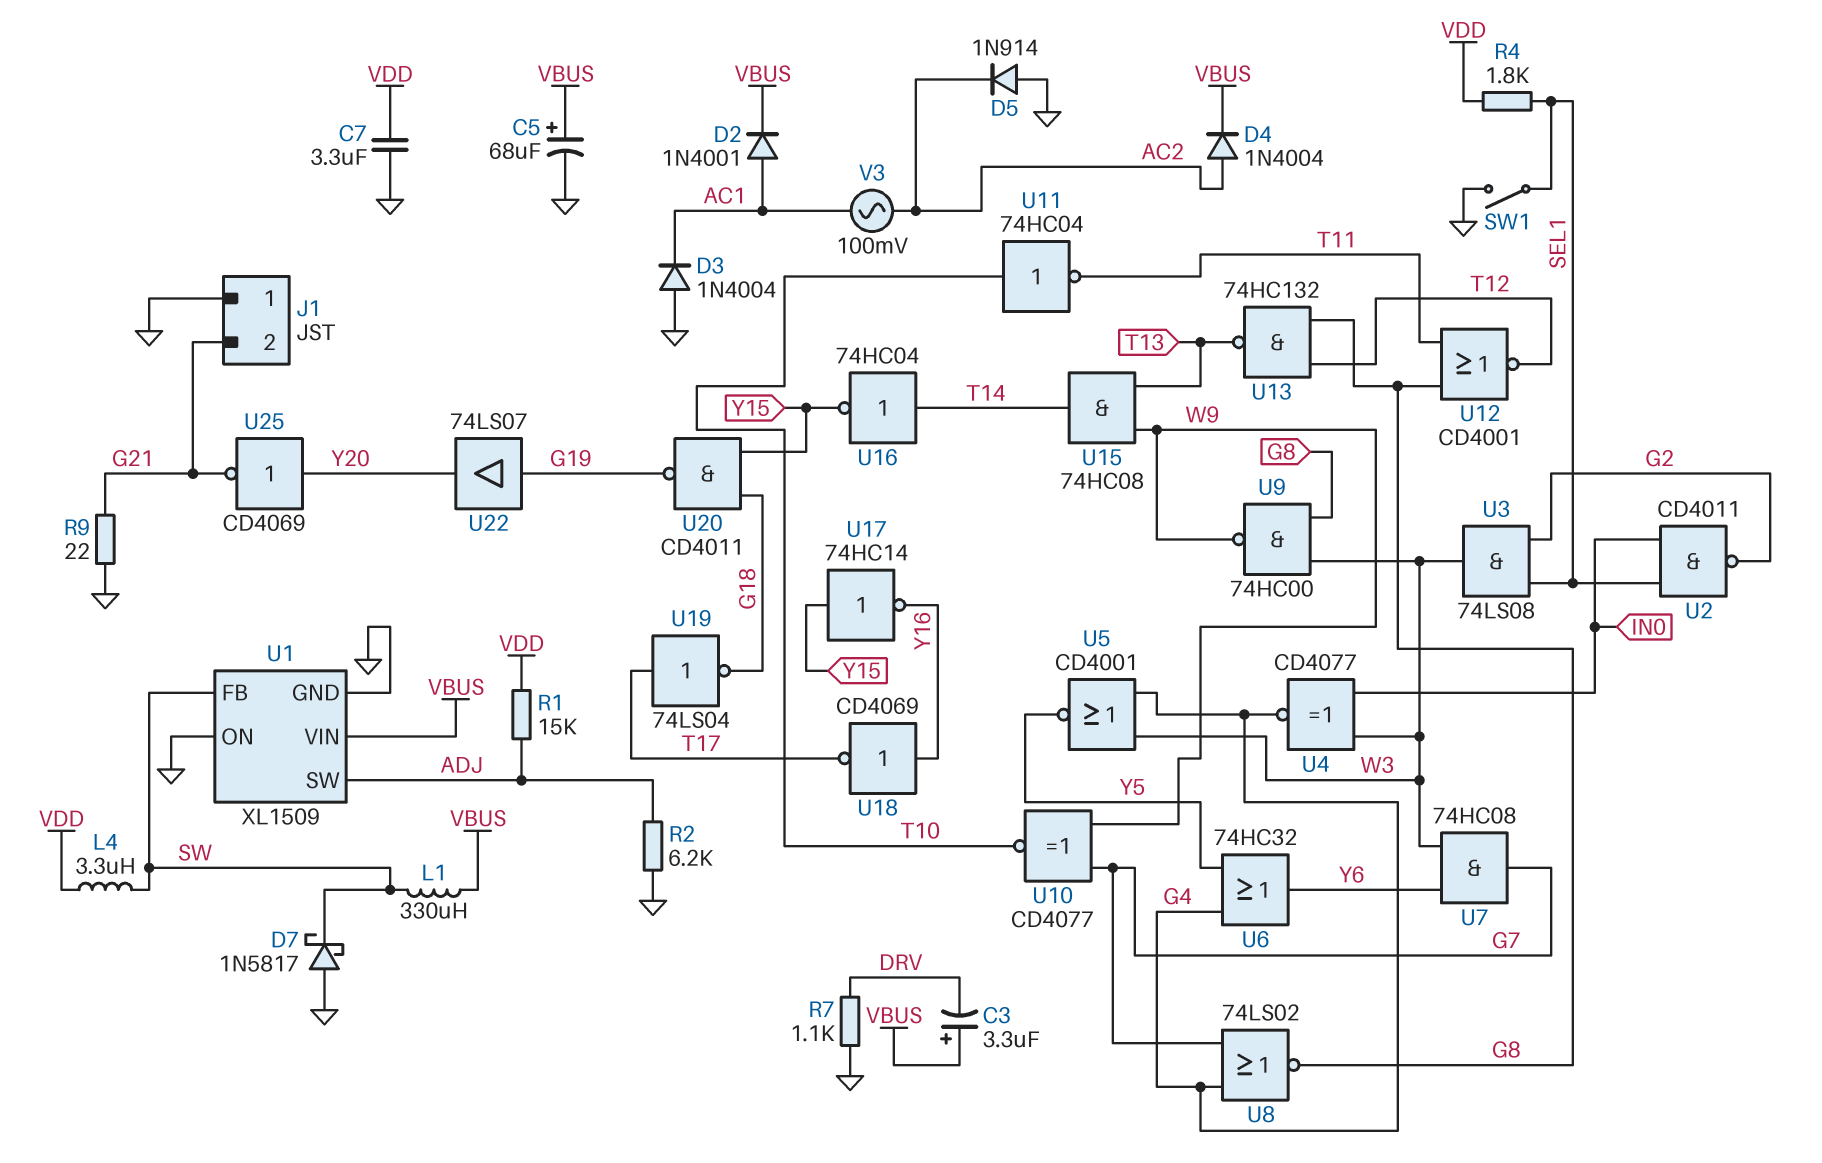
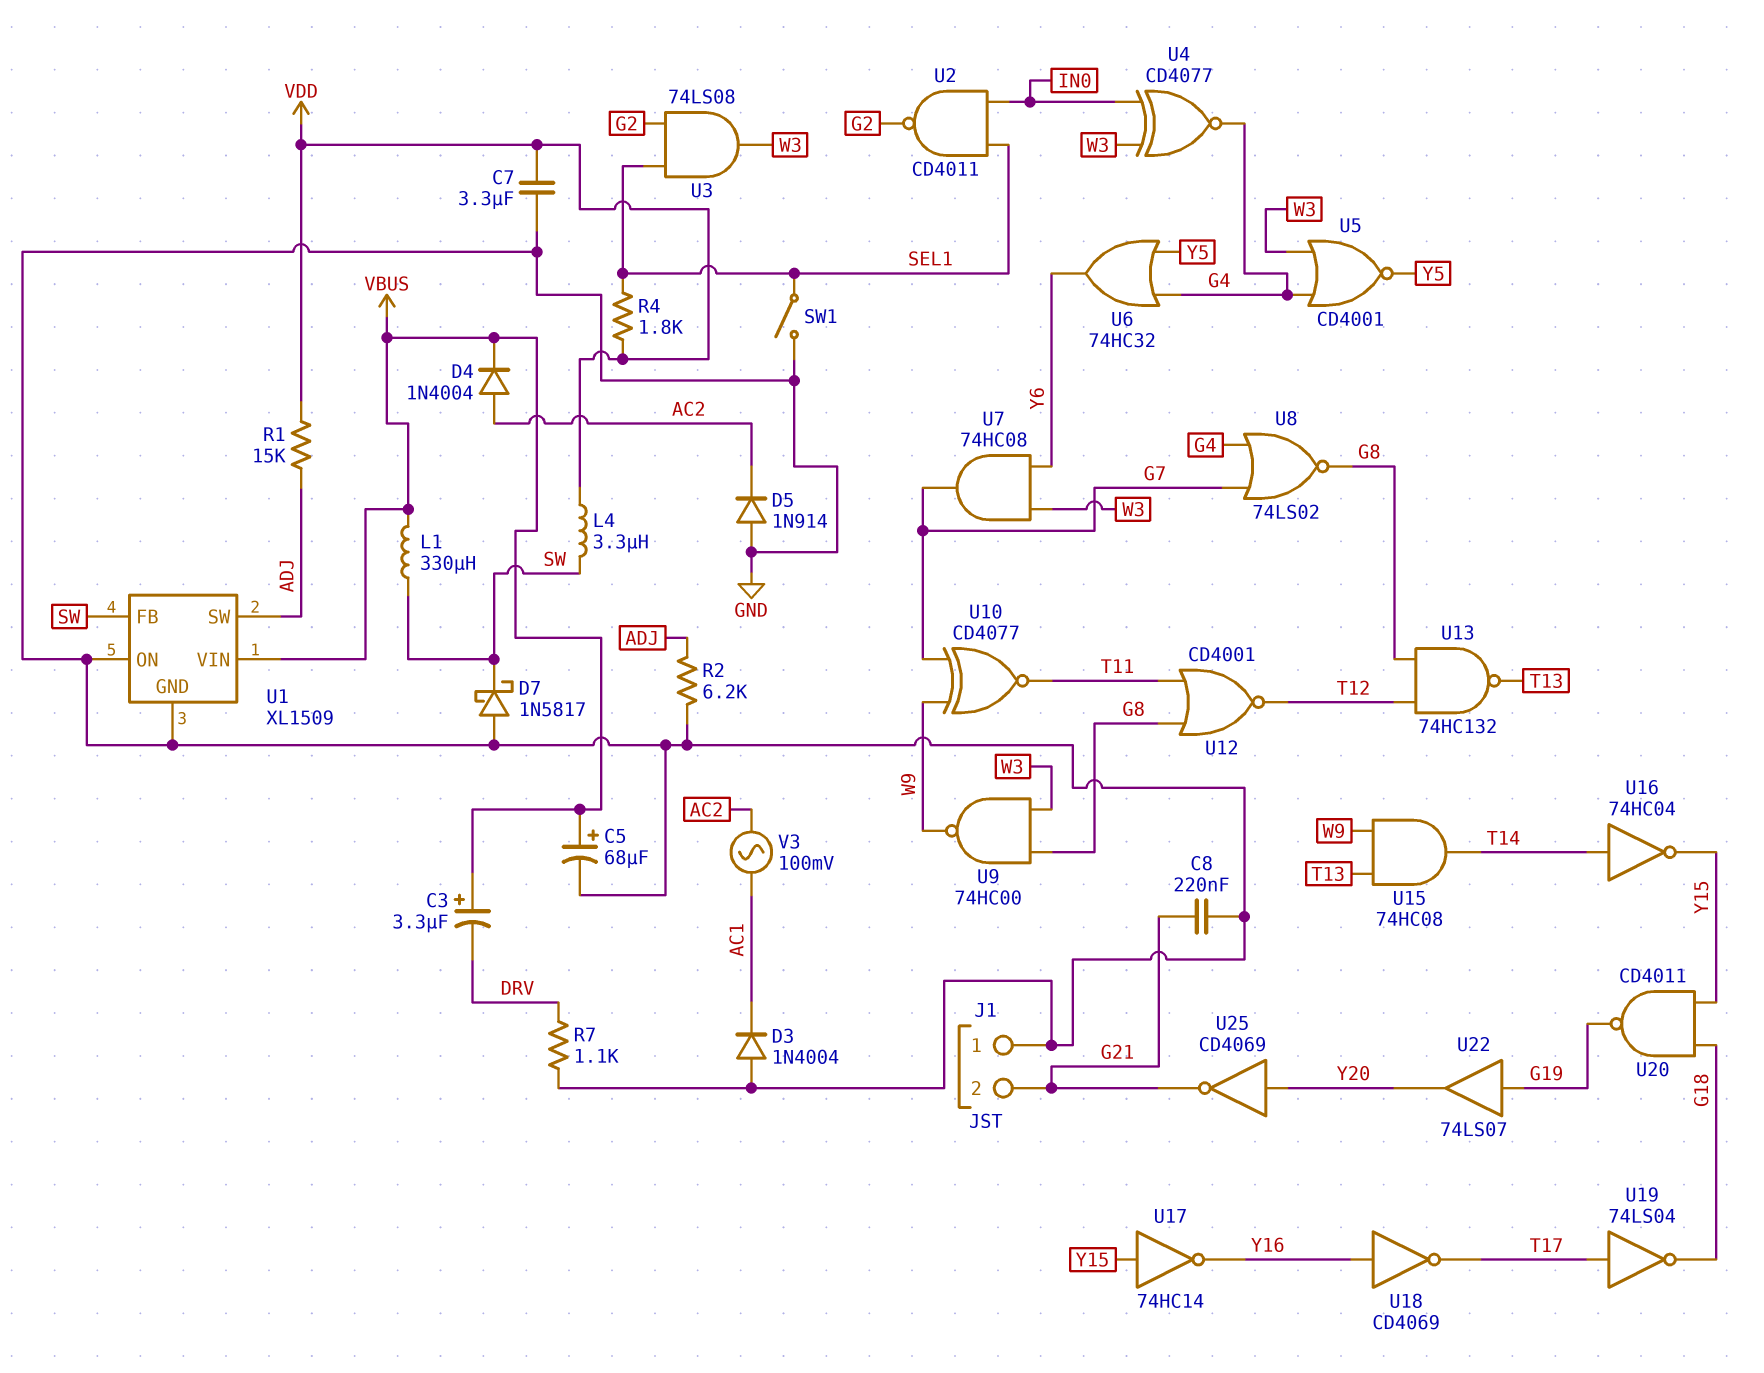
C8: none -> 220nF (G21, GND)
D2: diode 1N4001 (A AC1, K VBUS) -> none
R9: 22 (G21, GND) -> none
U10: XNOR CD4077 (in G7, in W9, out T10) -> XNOR CD4077 (in G7, in W9, out T11)
U11: NOT 74HC04 (in T10, out T11) -> none

